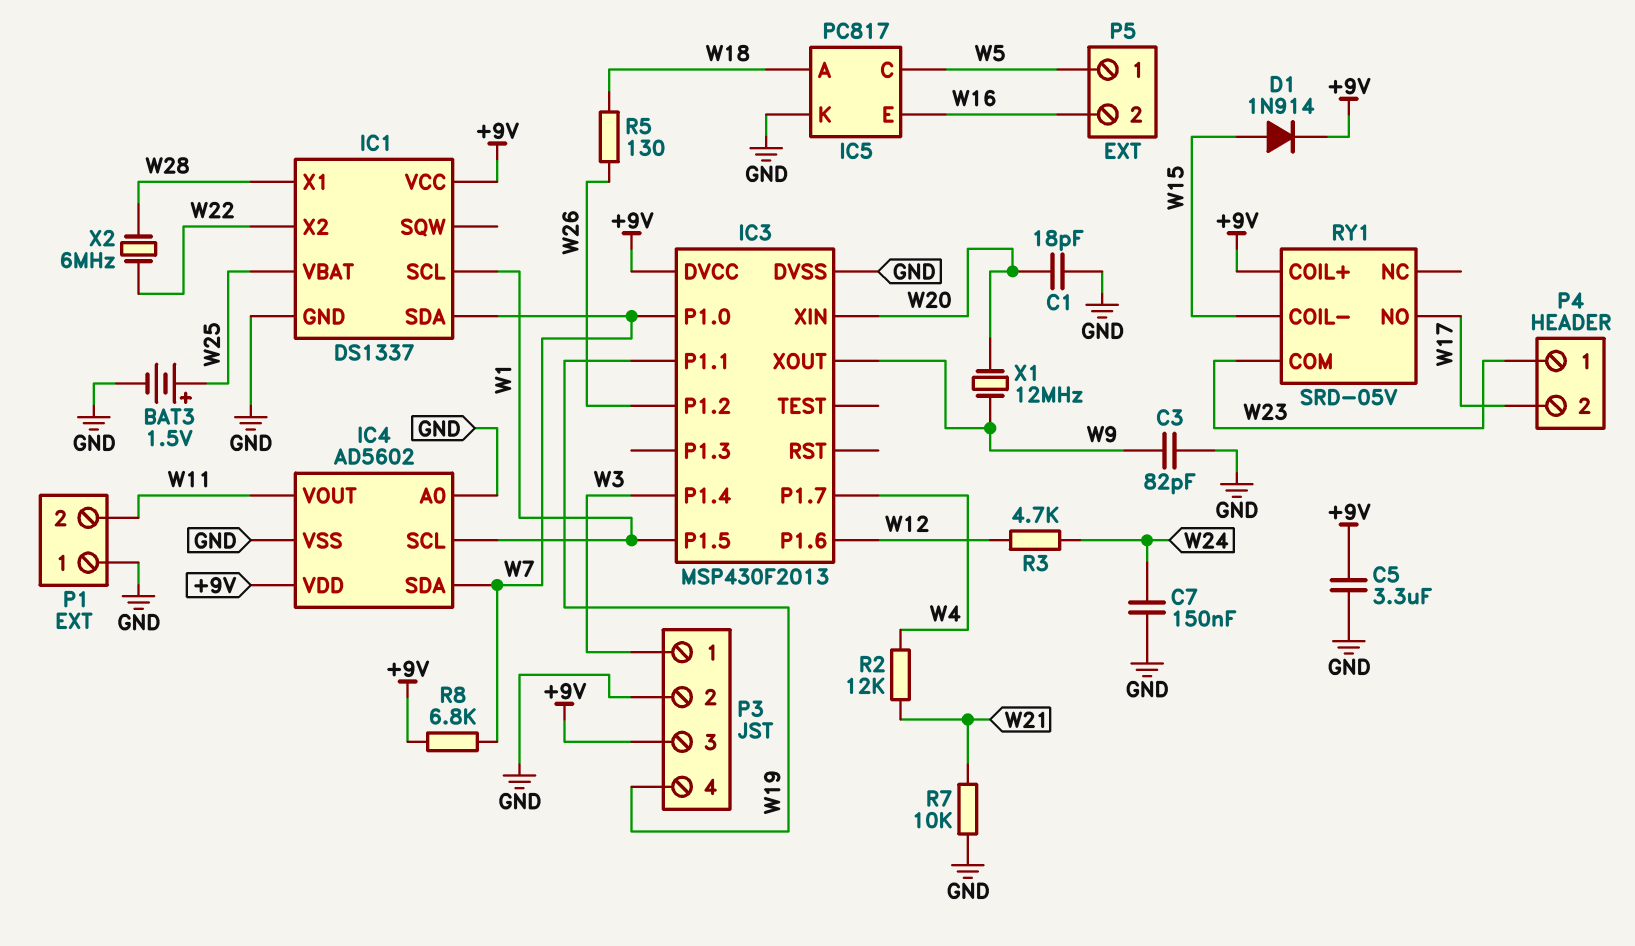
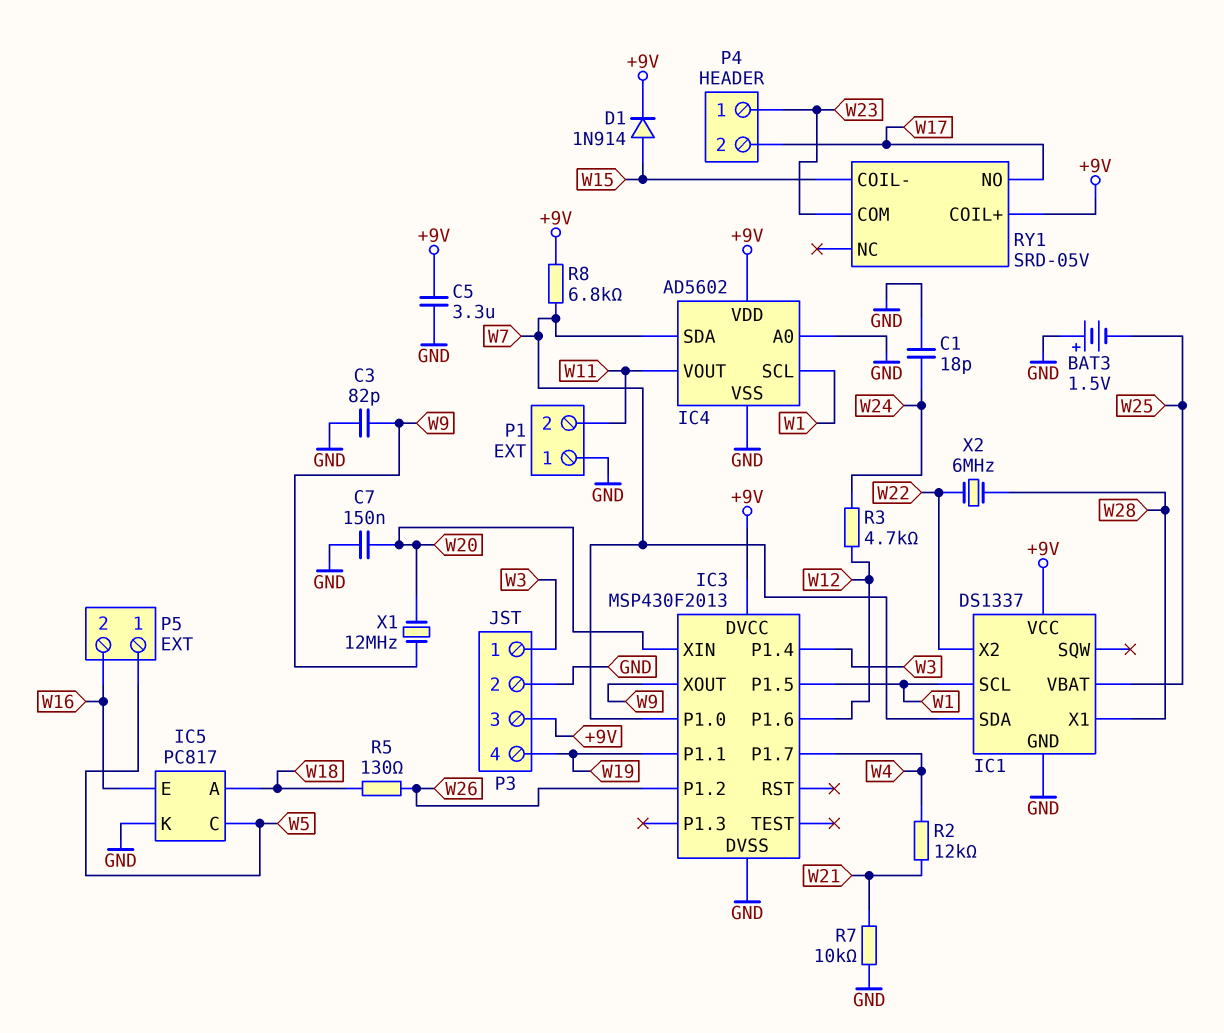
BAT3: 1.5V (plus W25, minus GND) -> 1.5V (plus GND, minus W25)
C1: 18pF (GND, W20) -> 18pF (GND, W24)
C7: 150nF (GND, W24) -> 150nF (GND, W20)

